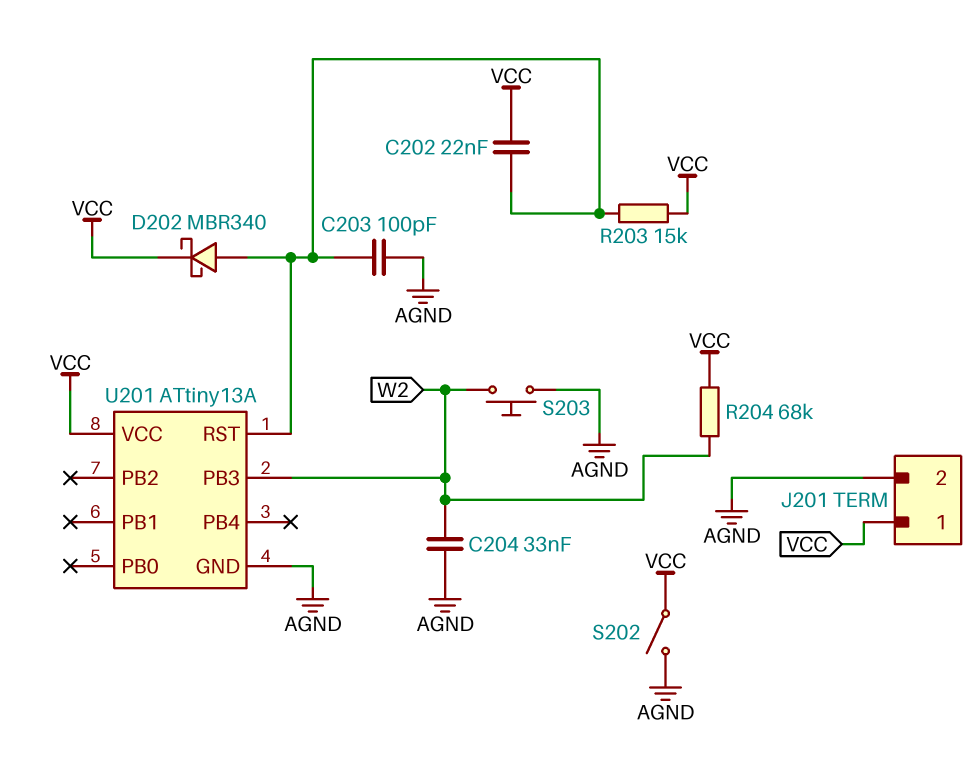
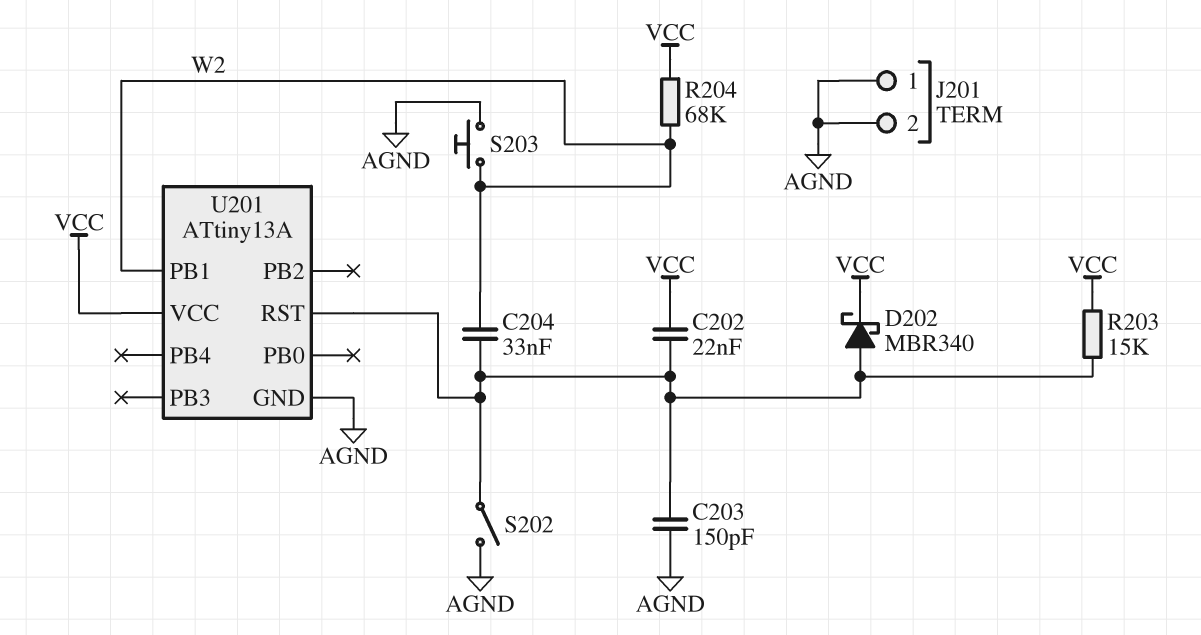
C203: 100pF (AGND, U201/RST) -> 150pF (AGND, U201/RST)
C204: 33nF (AGND, W2) -> 33nF (U201/RST, W2)
J201 pin 1: VCC -> AGND
S202: switch (AGND, VCC) -> switch (AGND, U201/RST)
U201 pin PB1: none -> W2
U201 pin PB3: W2 -> none

